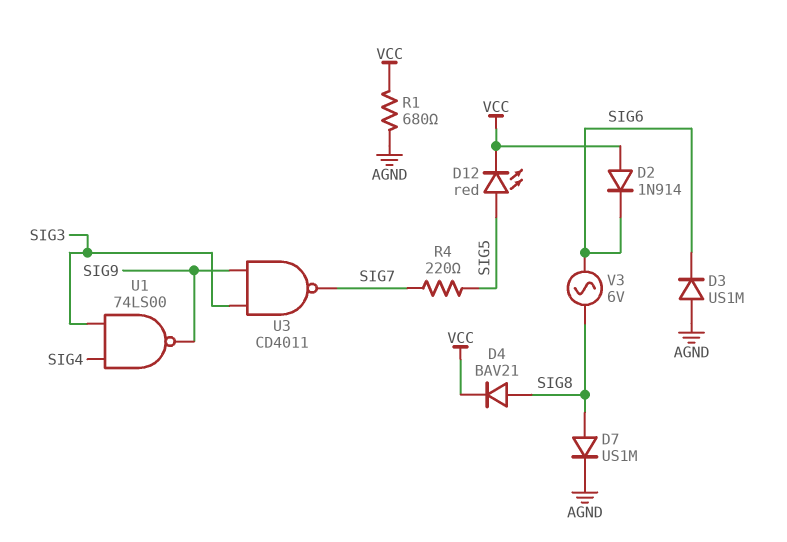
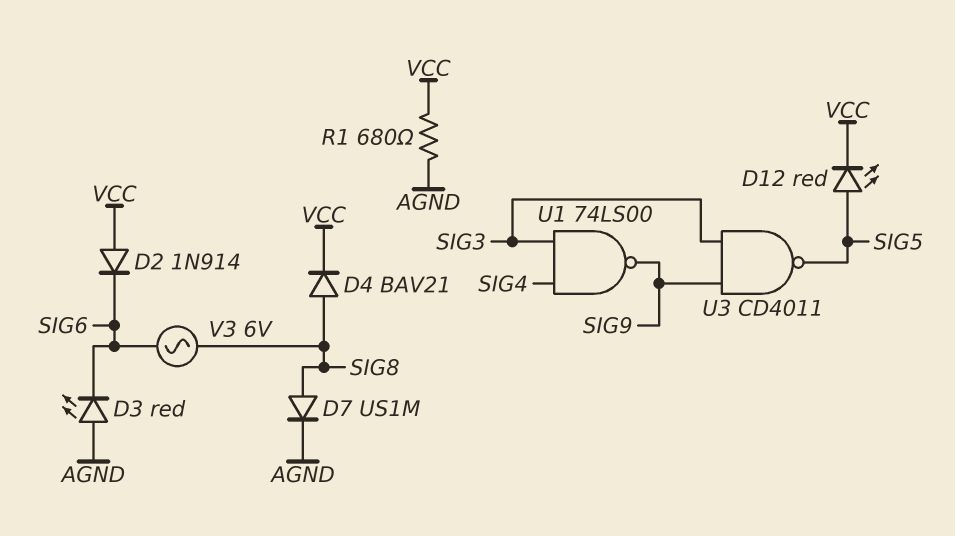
D3: diode US1M (A AGND, K SIG6) -> LED red (A AGND, K SIG6)
R4: 220 (SIG5, SIG7) -> none
U3: NAND CD4011 (in SIG3, in SIG9, out SIG7) -> NAND CD4011 (in SIG3, in SIG9, out SIG5)

